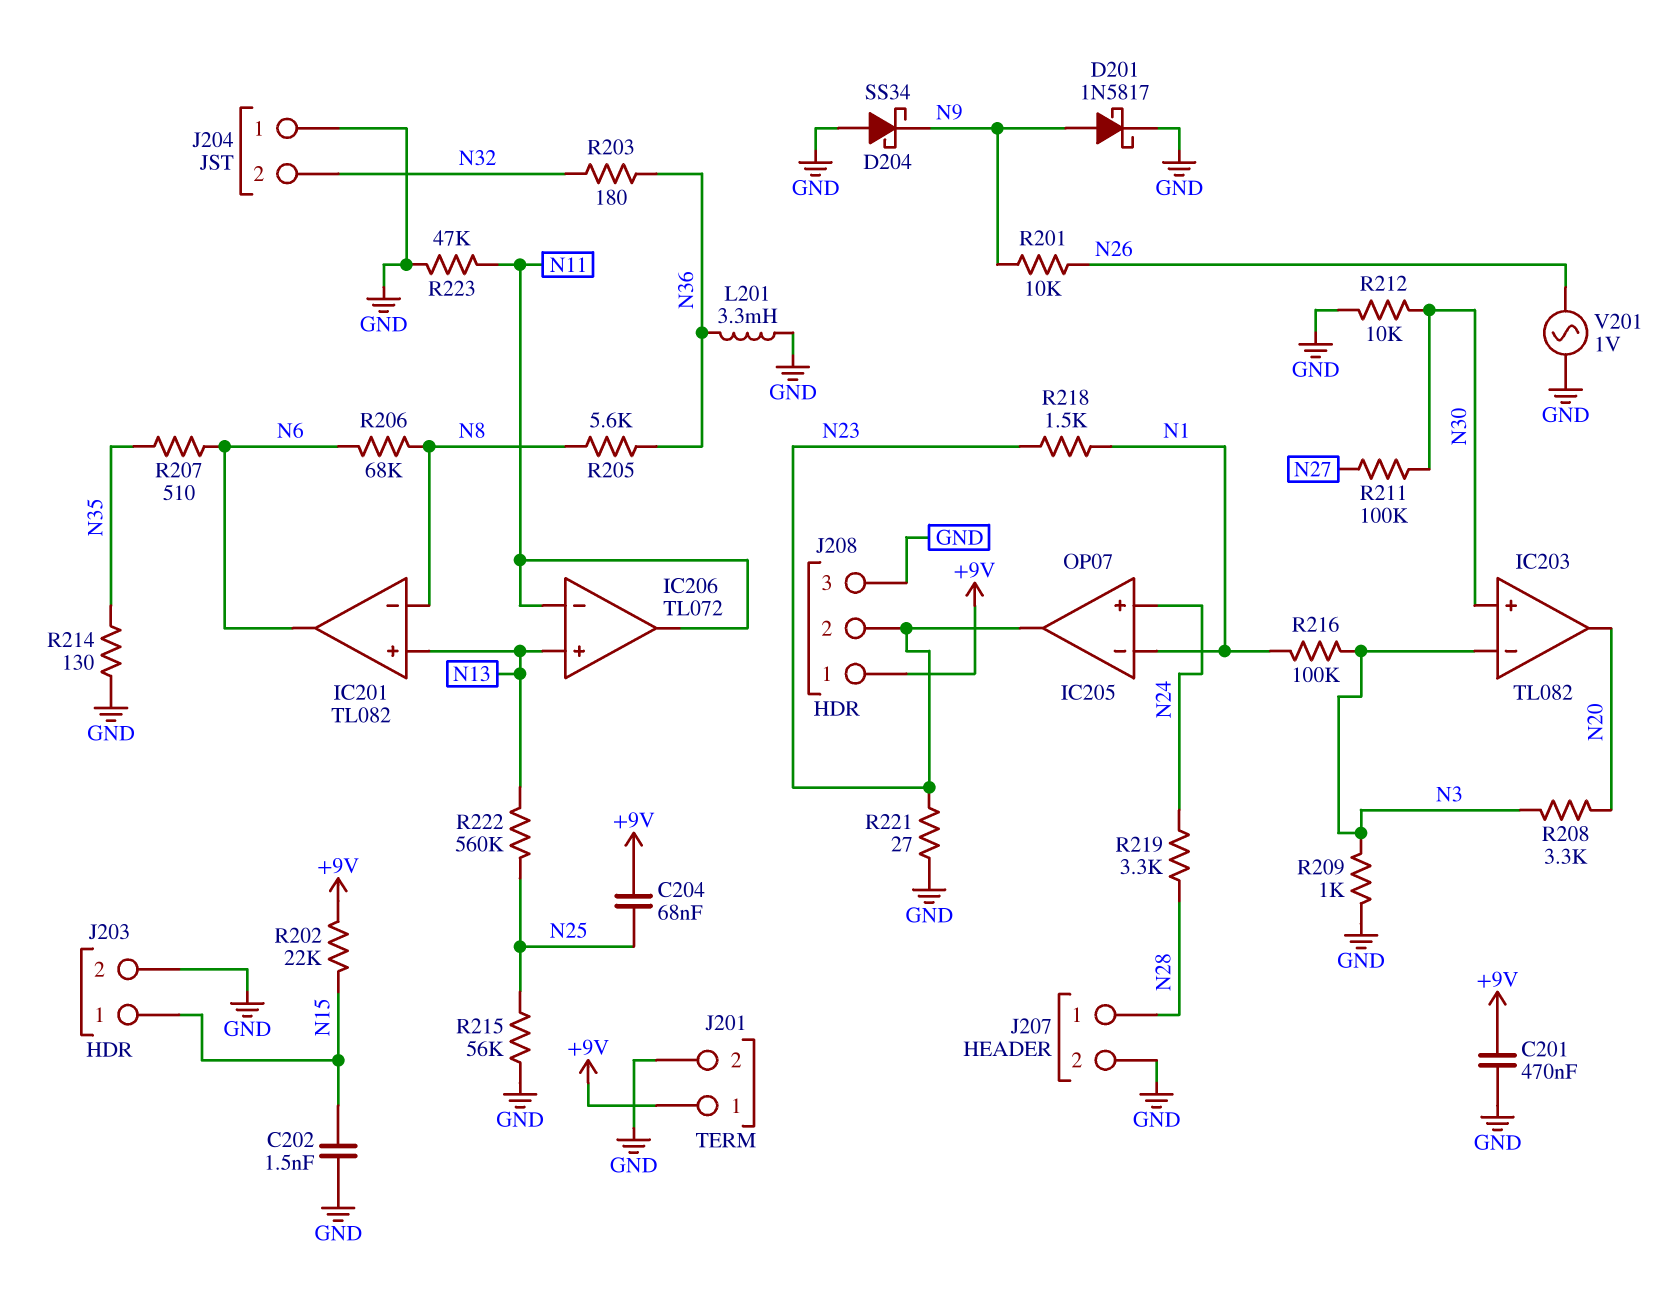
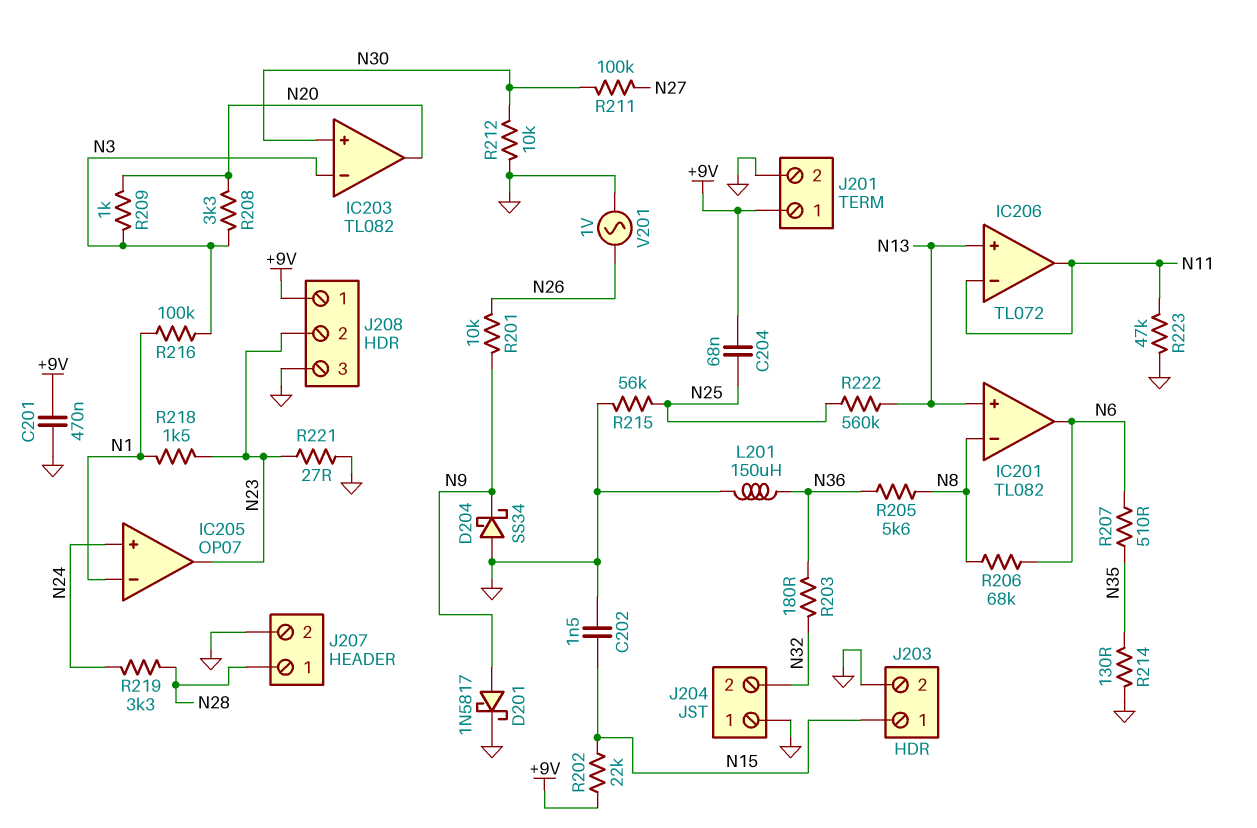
L201: 3.3mH (GND, N36) -> 150uH (GND, N36)
R209: 1k (GND, N3) -> 1k (N3, N20)

